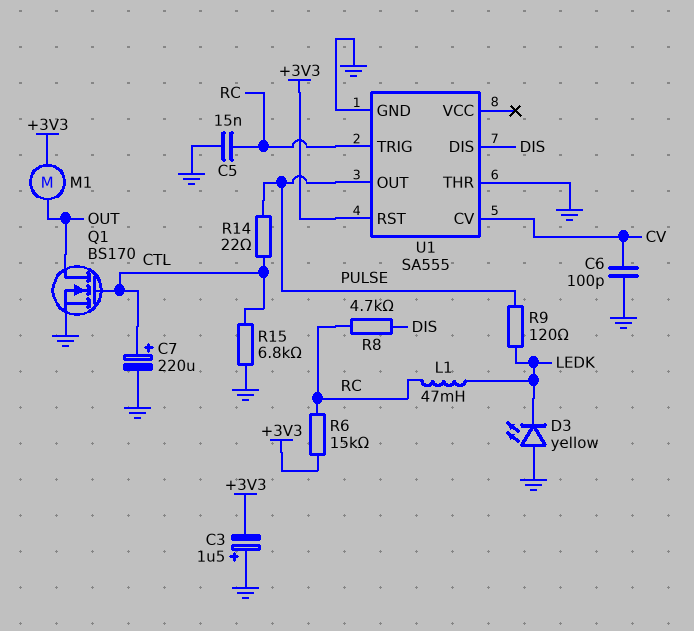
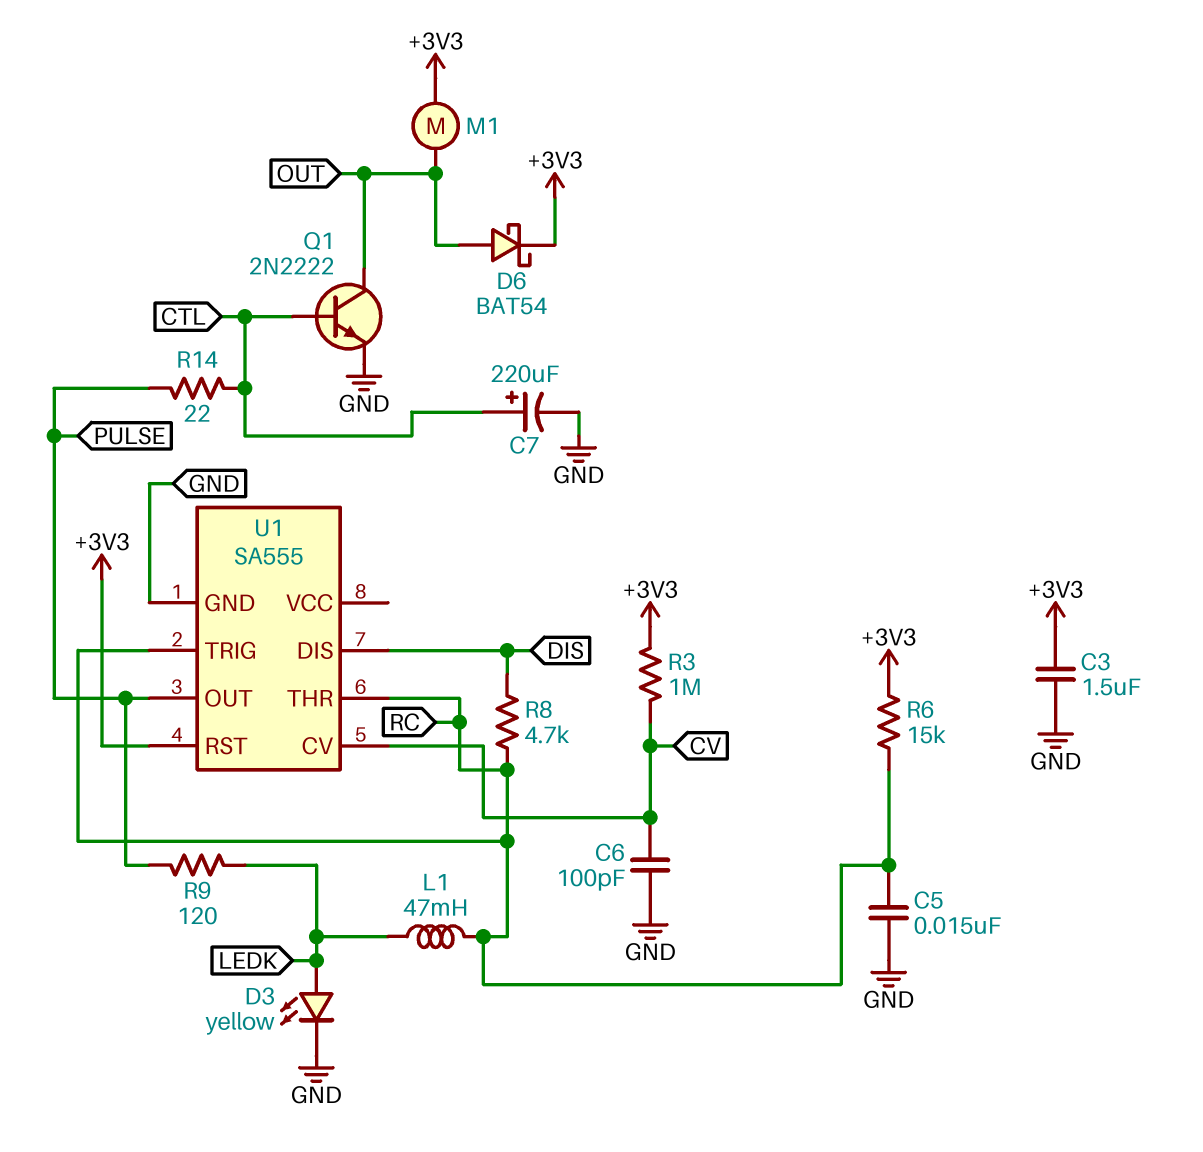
C3: 1.5uF (plus GND, minus +3V3) -> 1.5uF (+3V3, GND)
D3: LED yellow (A GND, K LEDK) -> LED yellow (A LEDK, K GND)
D6: none -> schottky BAT54 (A OUT, K +3V3)
Q1: NMOS BS170 (G CTL, D OUT, S GND) -> NPN 2N2222 (B CTL, C OUT, E GND)
R3: none -> 1M (+3V3, CV)
R15: 6.8k (CTL, GND) -> none
U1 pin THR: GND -> RC

